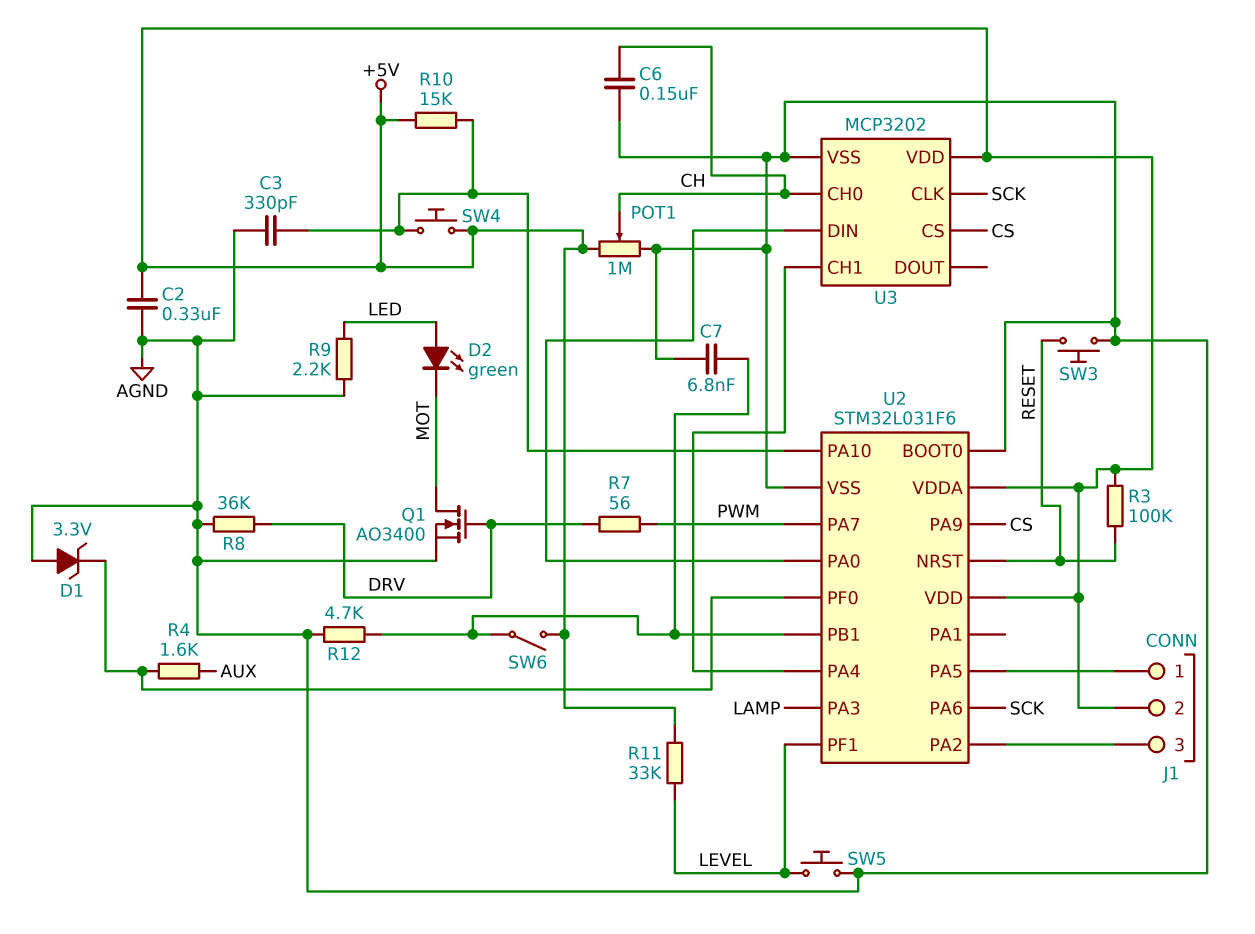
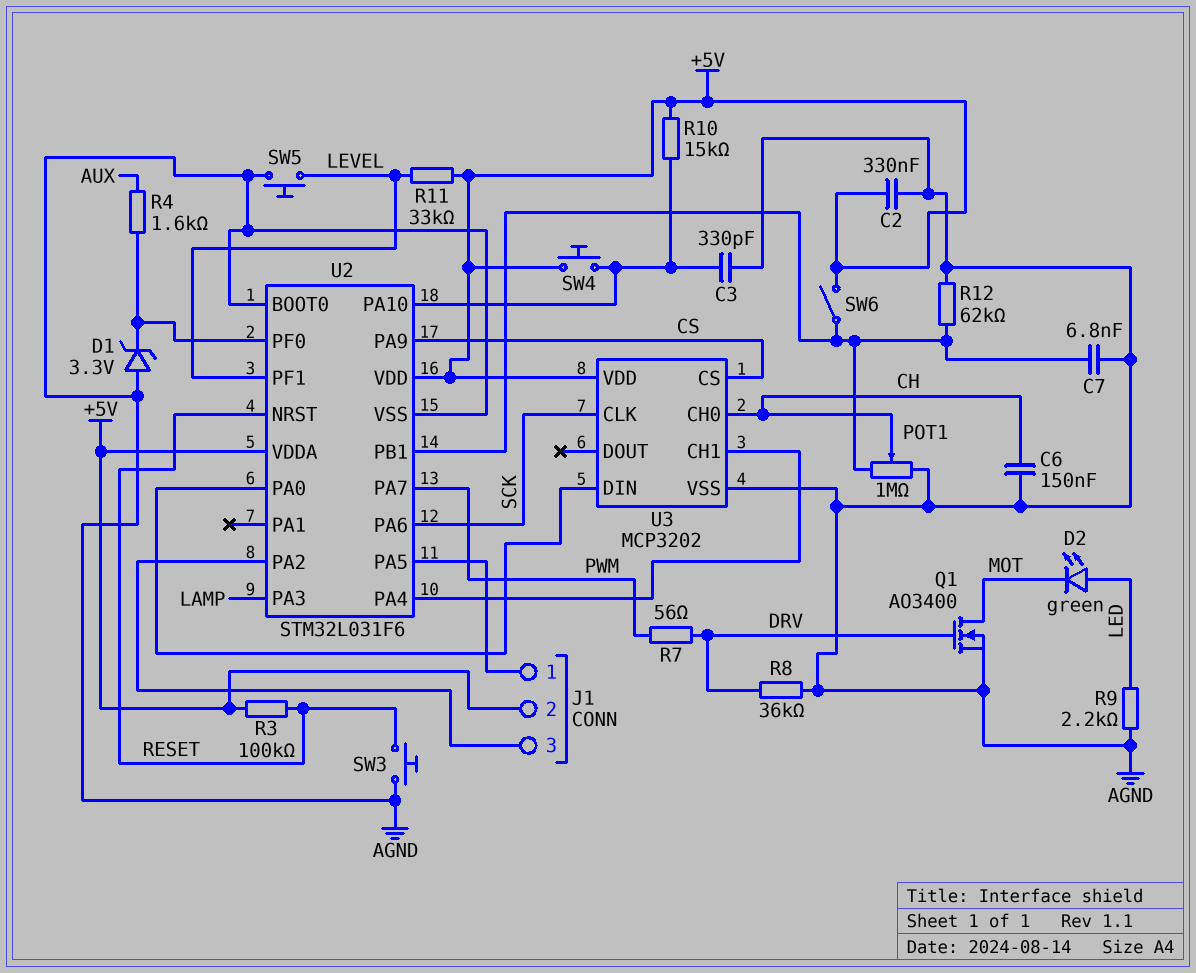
POT1: 1M (+5V, AGND, wiper CH) -> 1M (AGND, U2/PB1, wiper CH)
R12: 4.7k (AGND, U2/PB1) -> 62k (AGND, U2/PB1)

